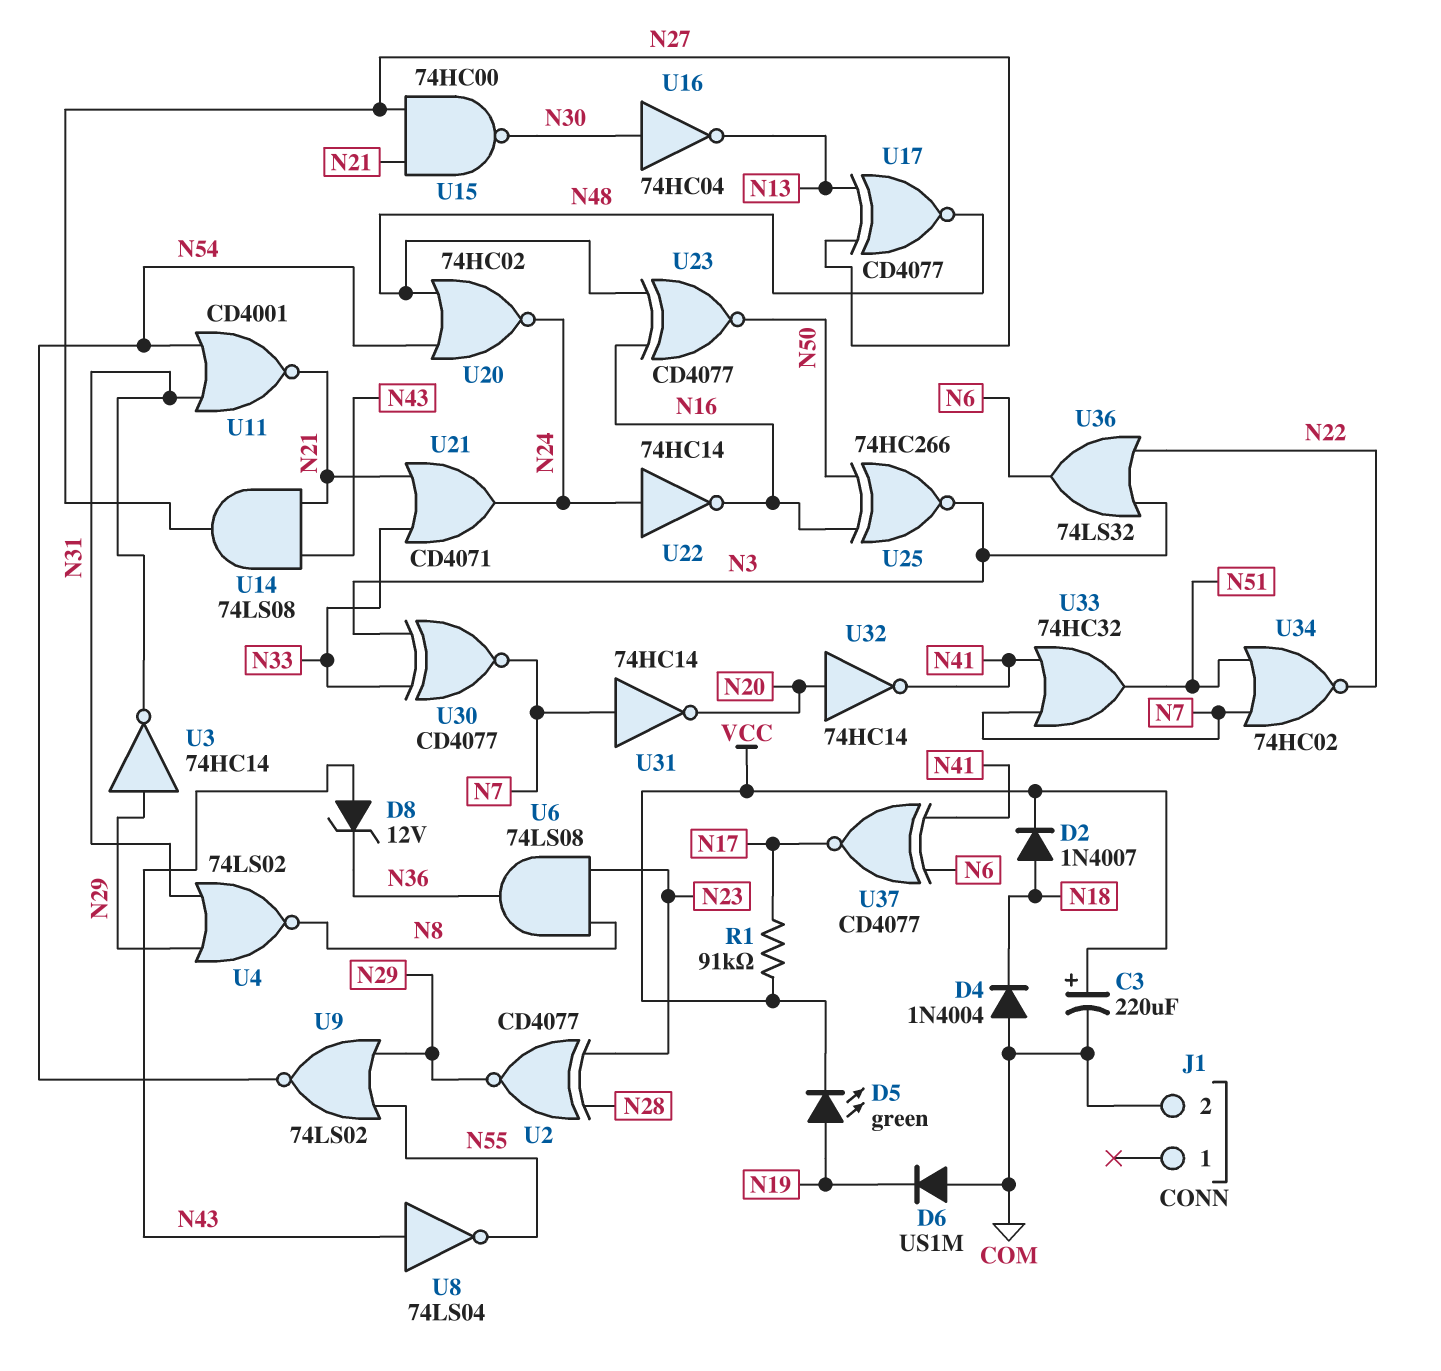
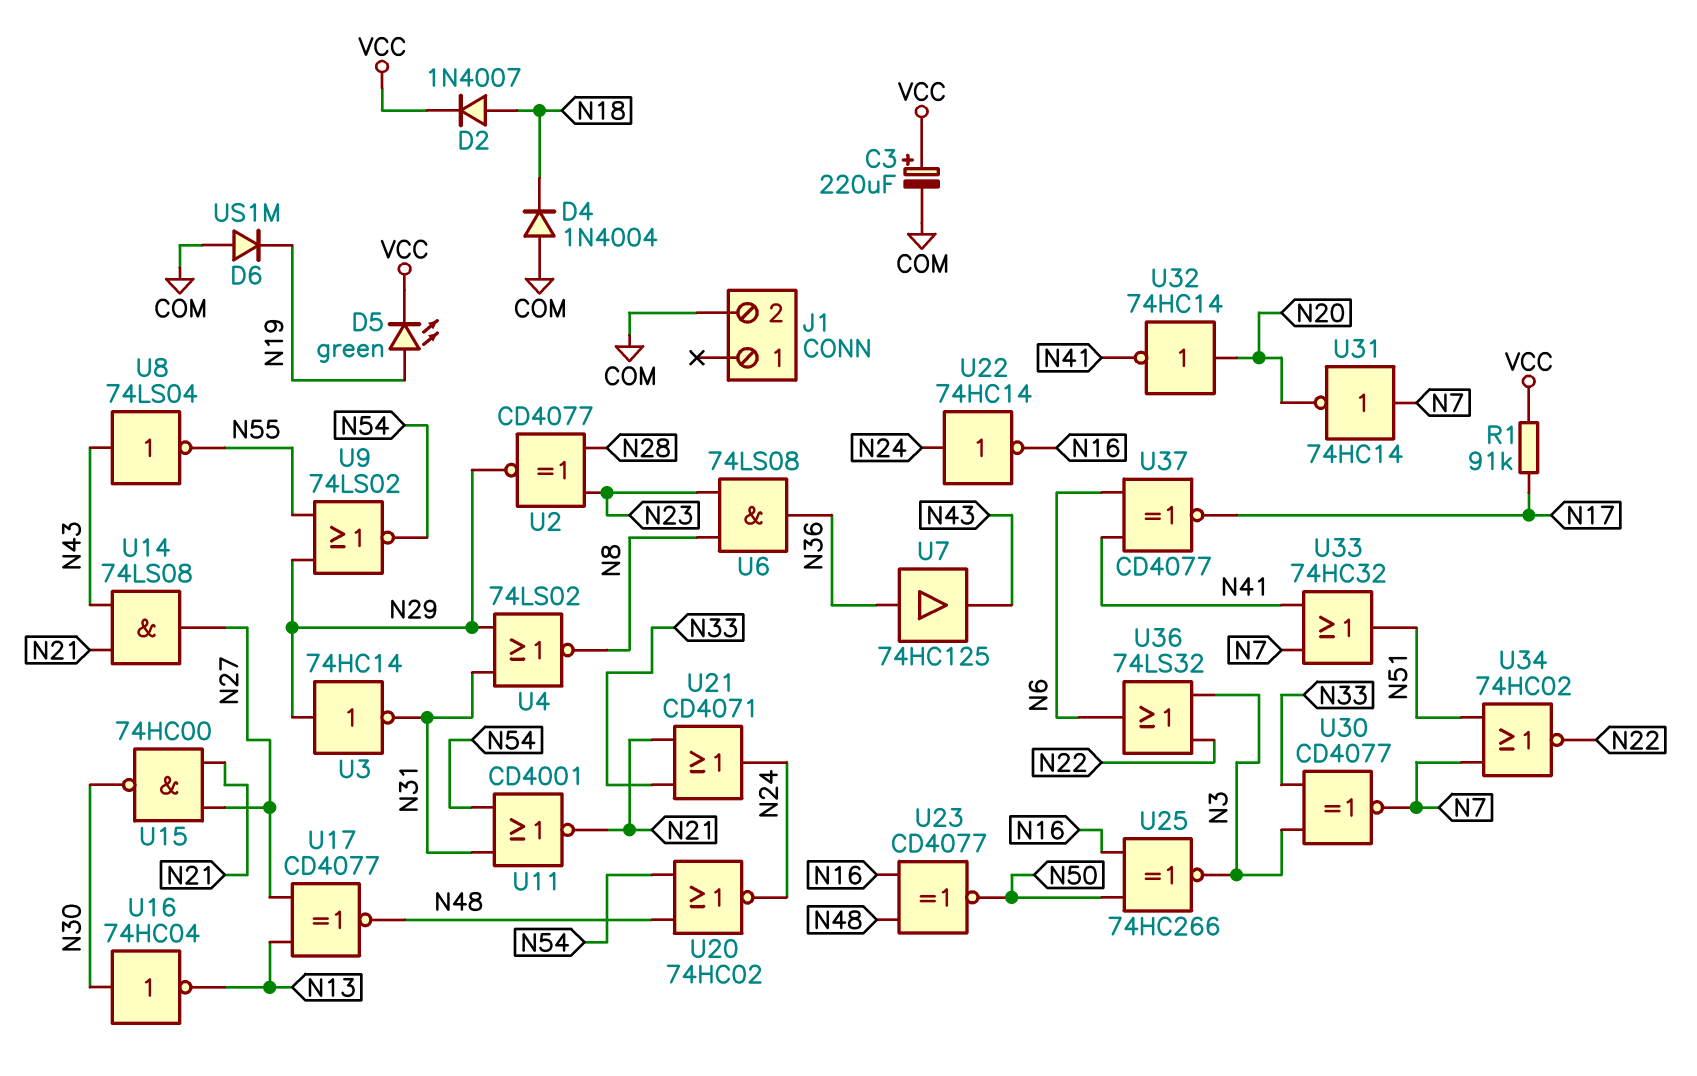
D8: zener 12V (A N43, K N36) -> none
U7: none -> buffer 74HC125 (in N36, out N43)

